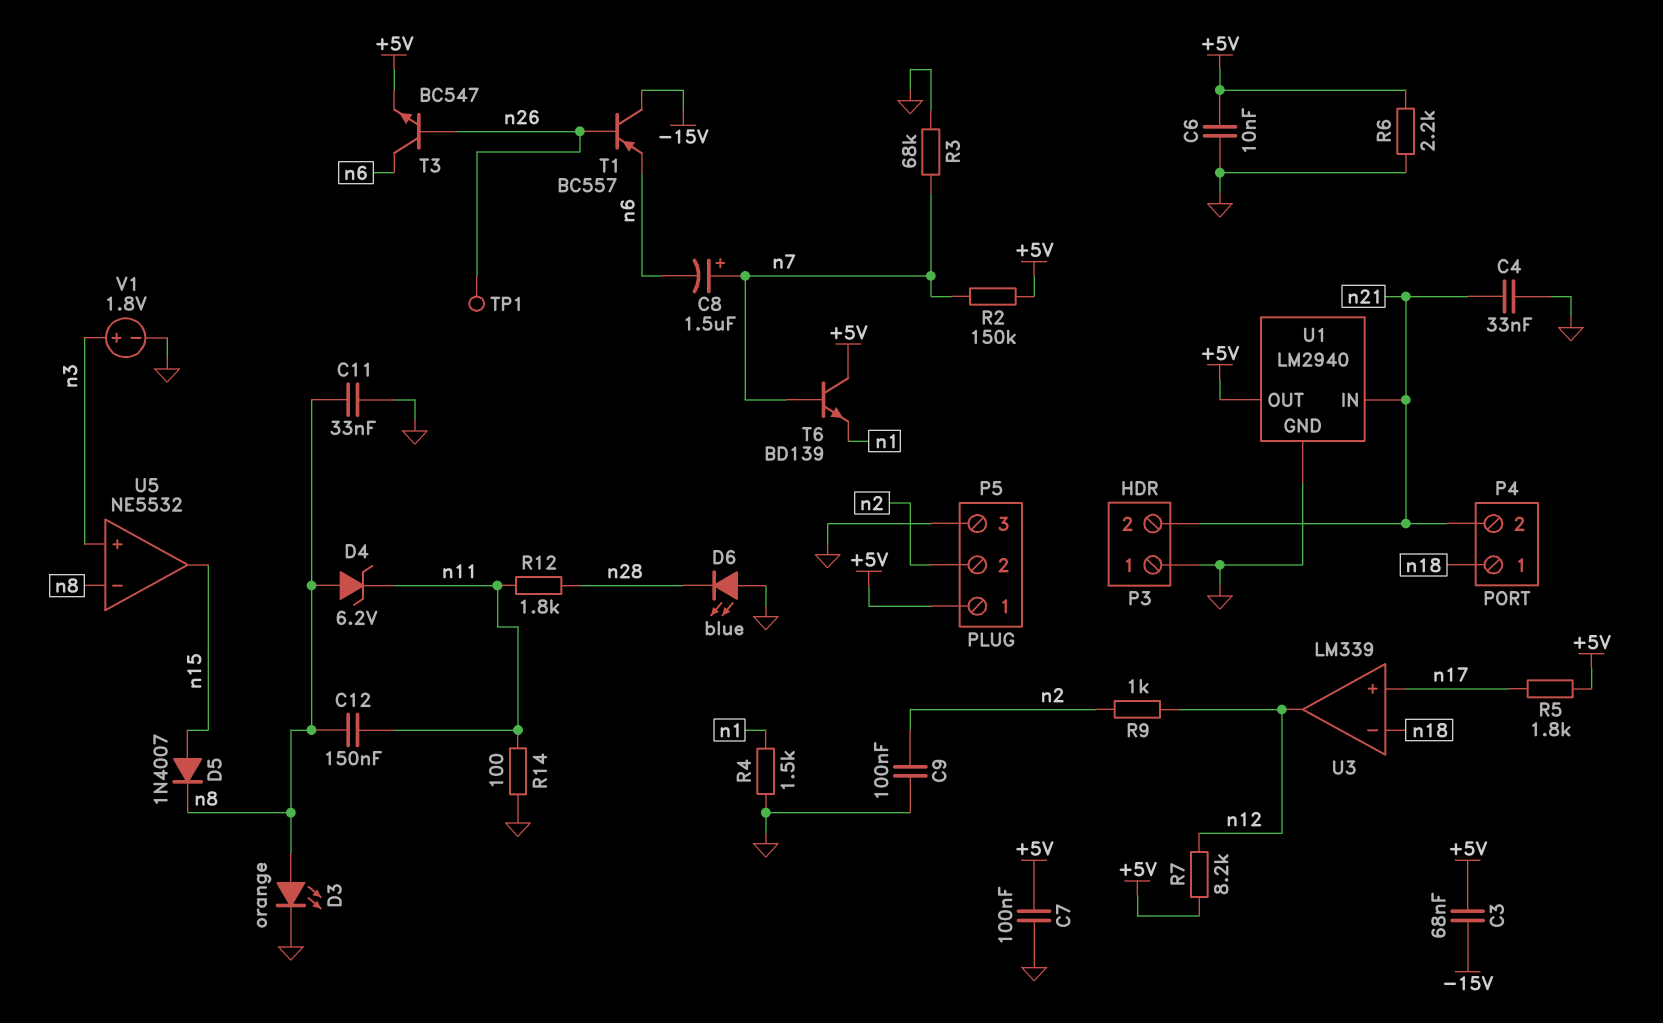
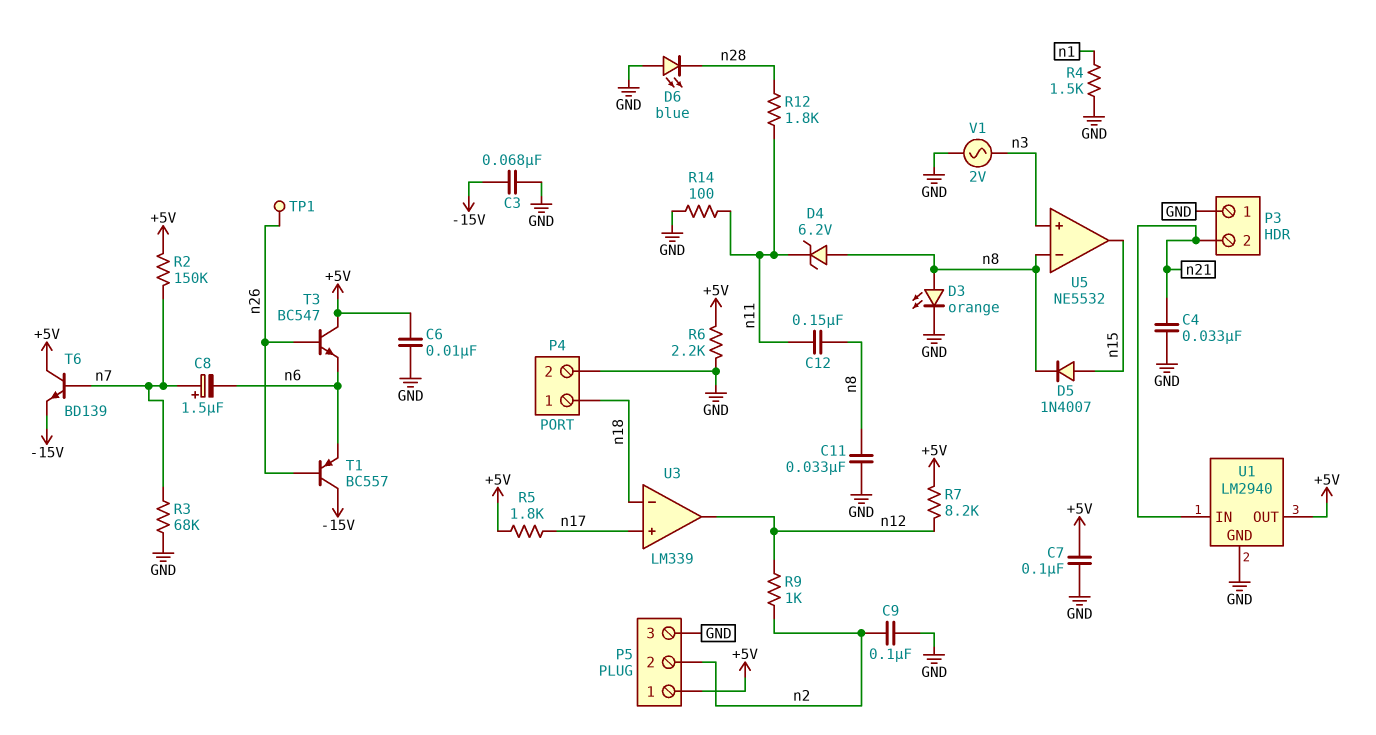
C3: 68nF (+5V, -15V) -> 68nF (-15V, GND)
P4 pin 2: n21 -> GND
T3: NPN BC547 (B n26, C n6, E +5V) -> NPN BC547 (B n26, C +5V, E n6)
T6: NPN BD139 (B n7, C +5V, E n1) -> NPN BD139 (B n7, C +5V, E -15V)
V1: 1.8V (plus n3, minus GND) -> AC 2V (GND, n3)

